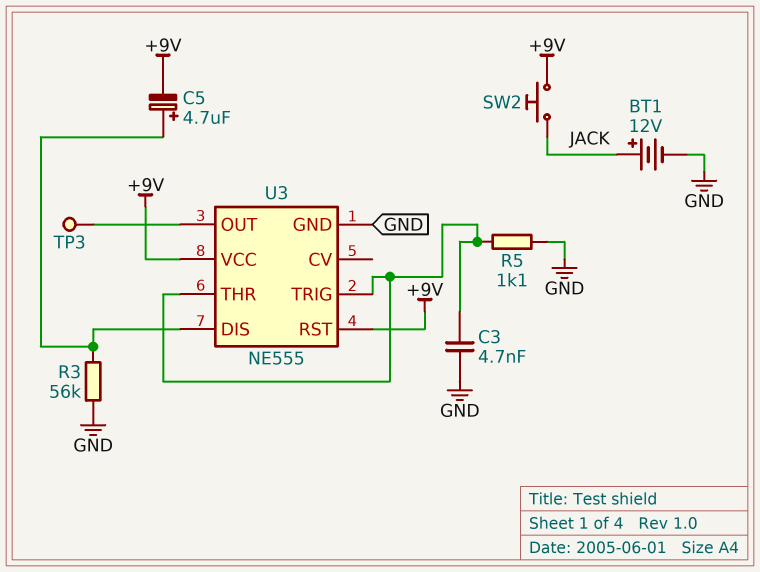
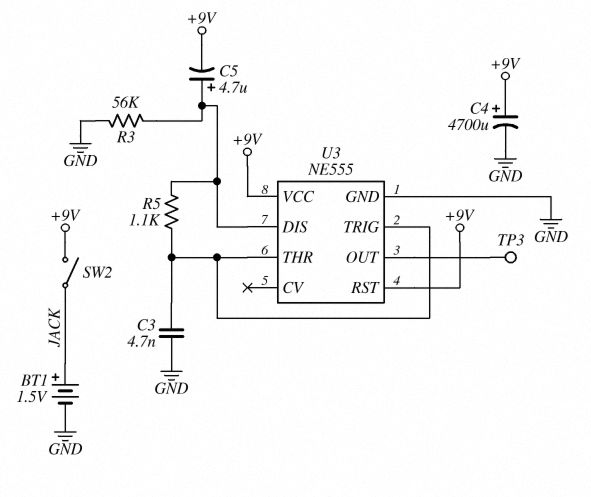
BT1: 12V (plus JACK, minus GND) -> 1.5V (plus JACK, minus GND)
C4: none -> 4700uF (plus +9V, minus GND)
R5: 1.1k (GND, U3/THR) -> 1.1k (U3/DIS, U3/THR)
SW2: button (+9V, JACK) -> switch (+9V, JACK)

